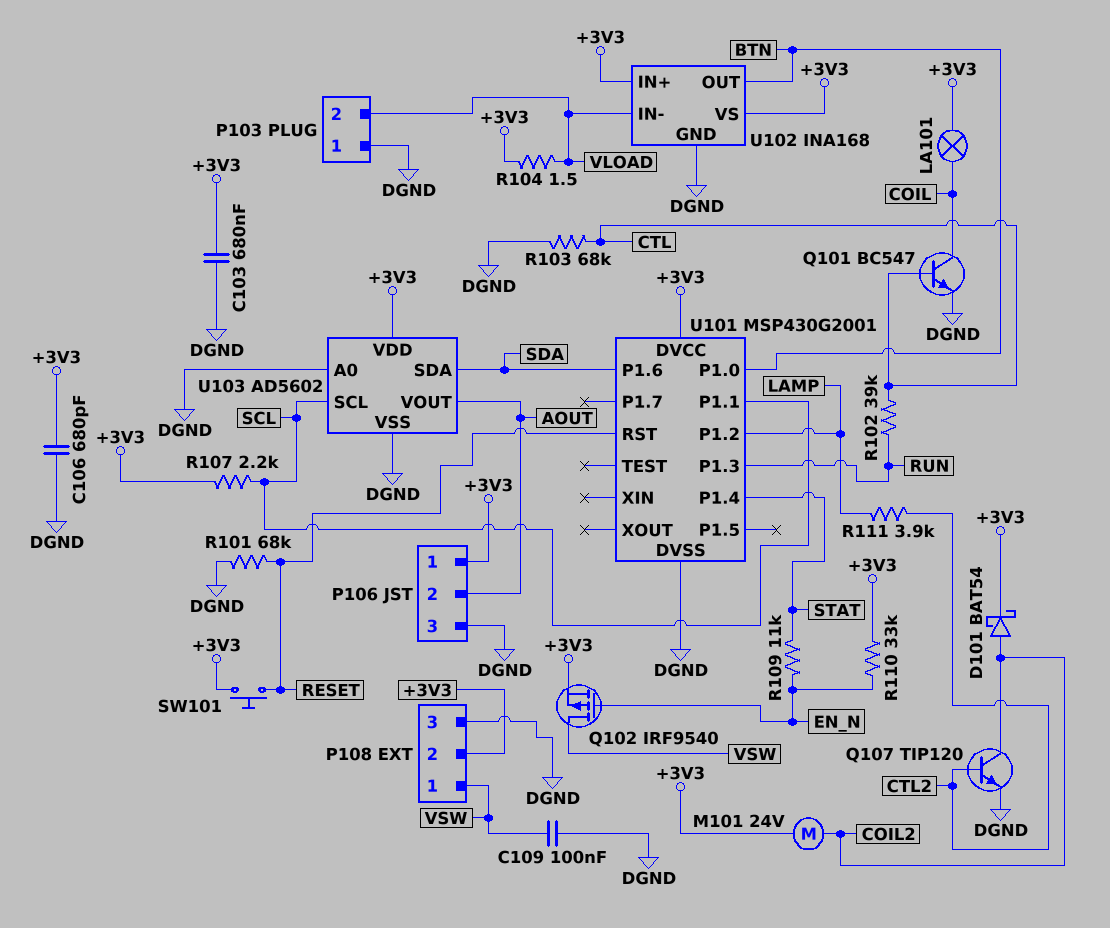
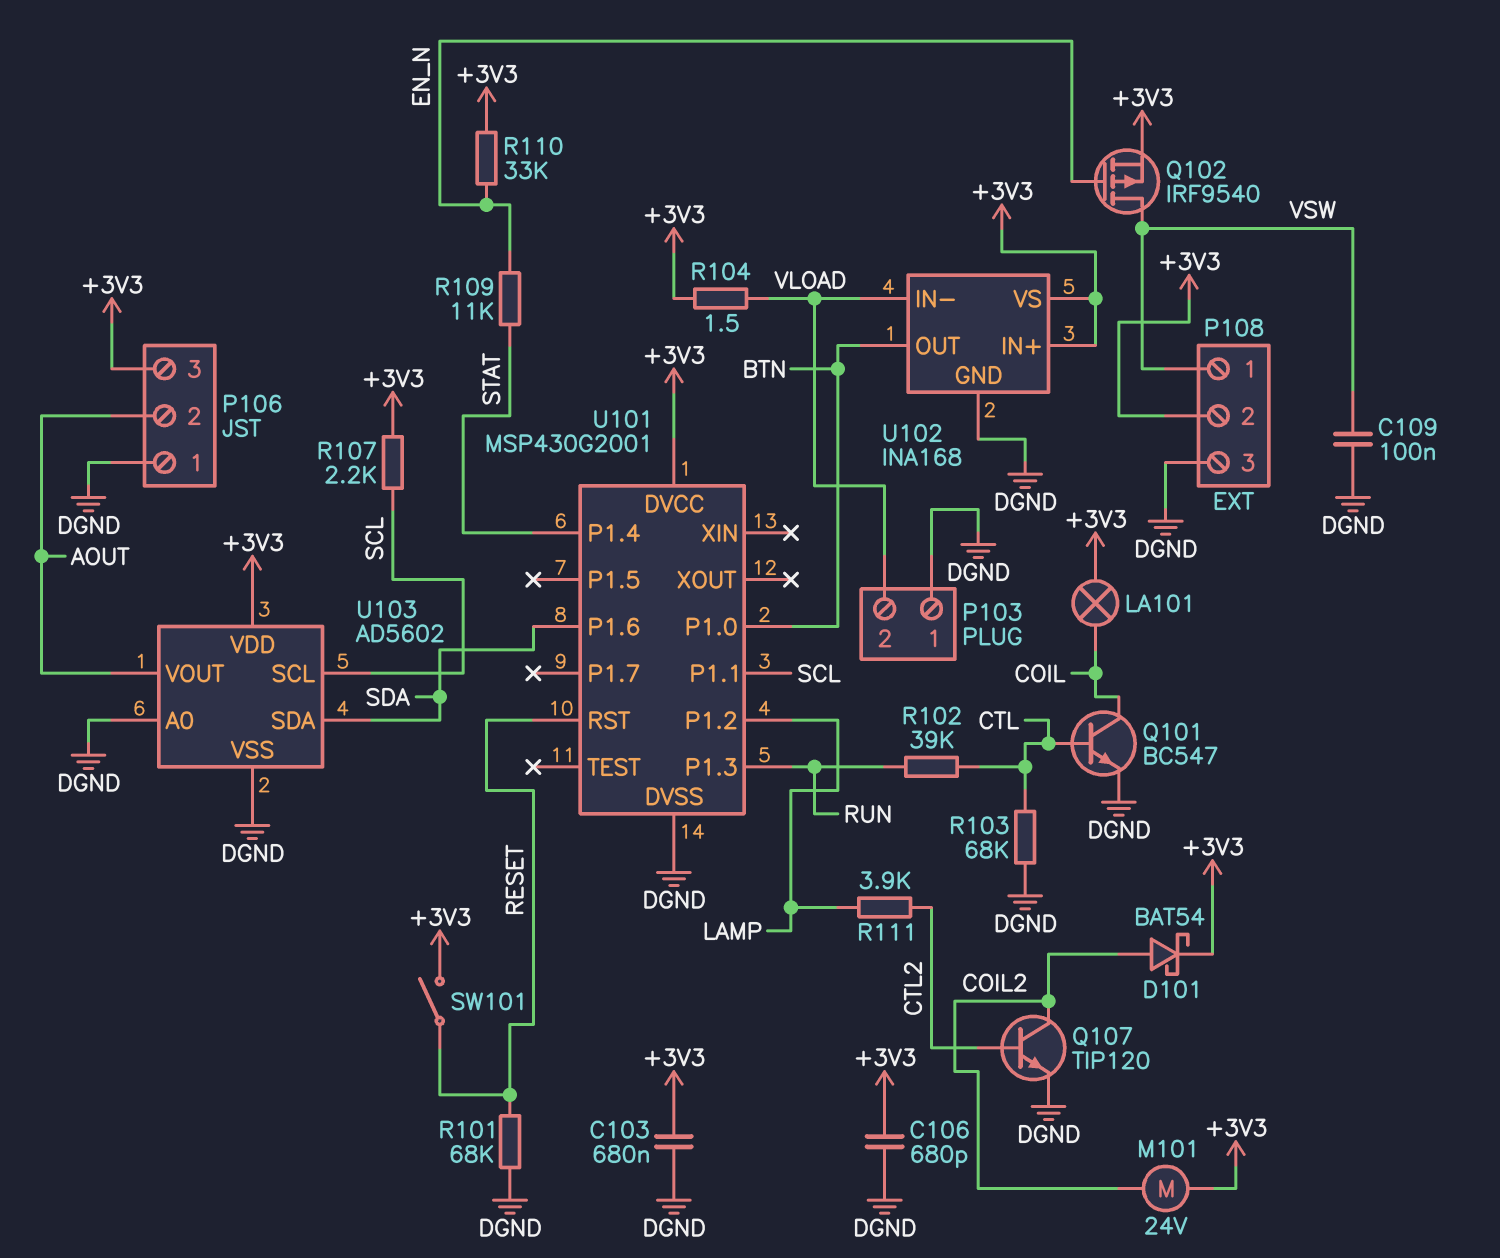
P106 pin 1: +3V3 -> DGND
P106 pin 3: DGND -> +3V3
SW101: button (+3V3, RESET) -> switch (+3V3, RESET)

